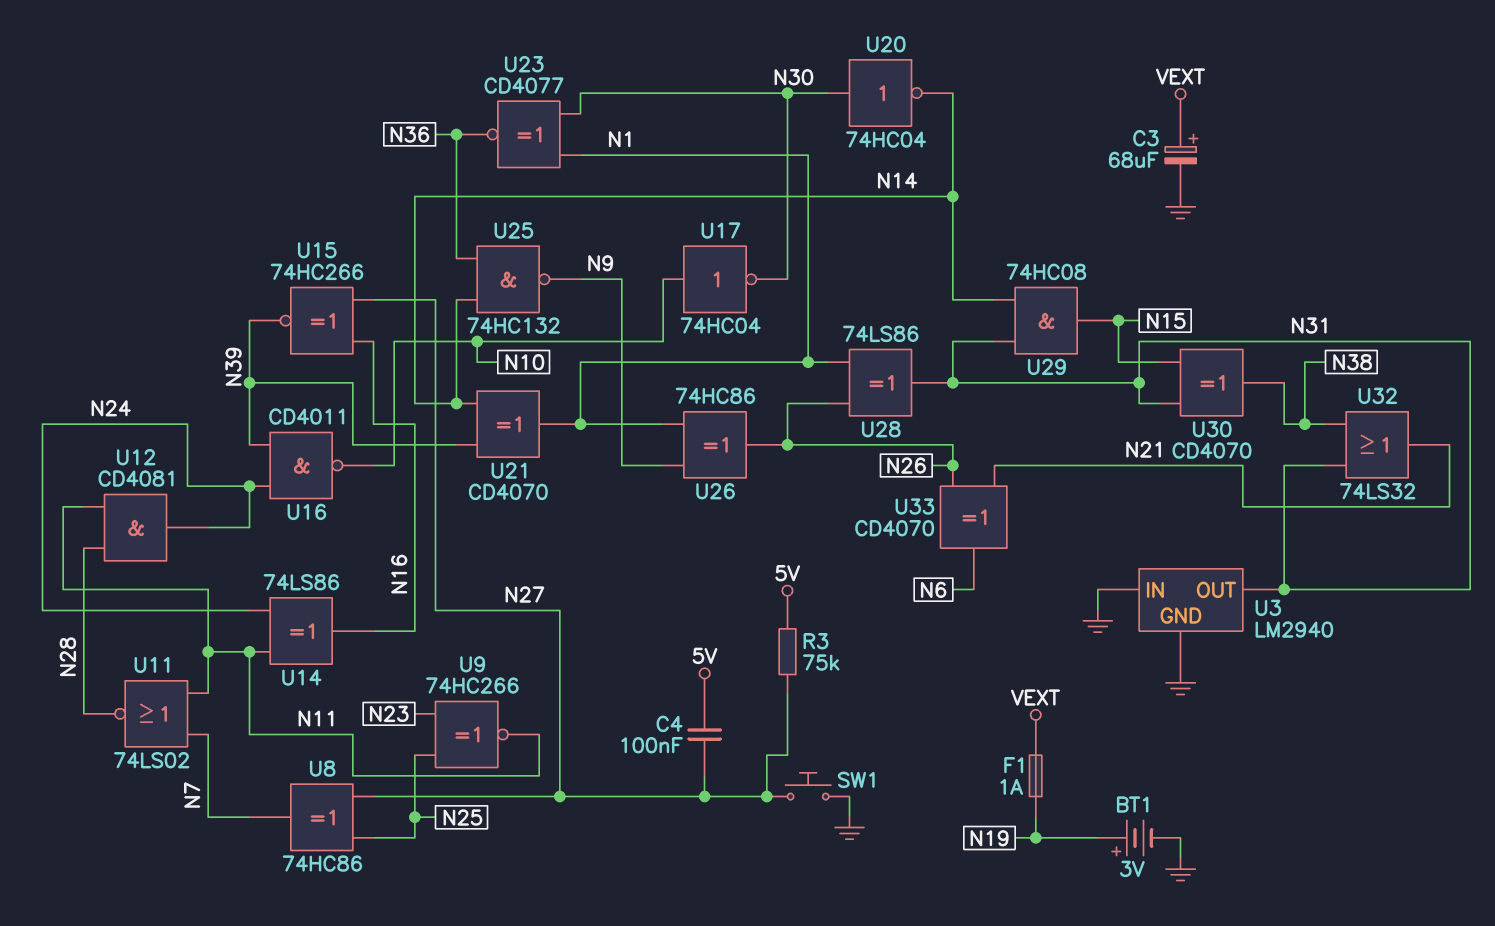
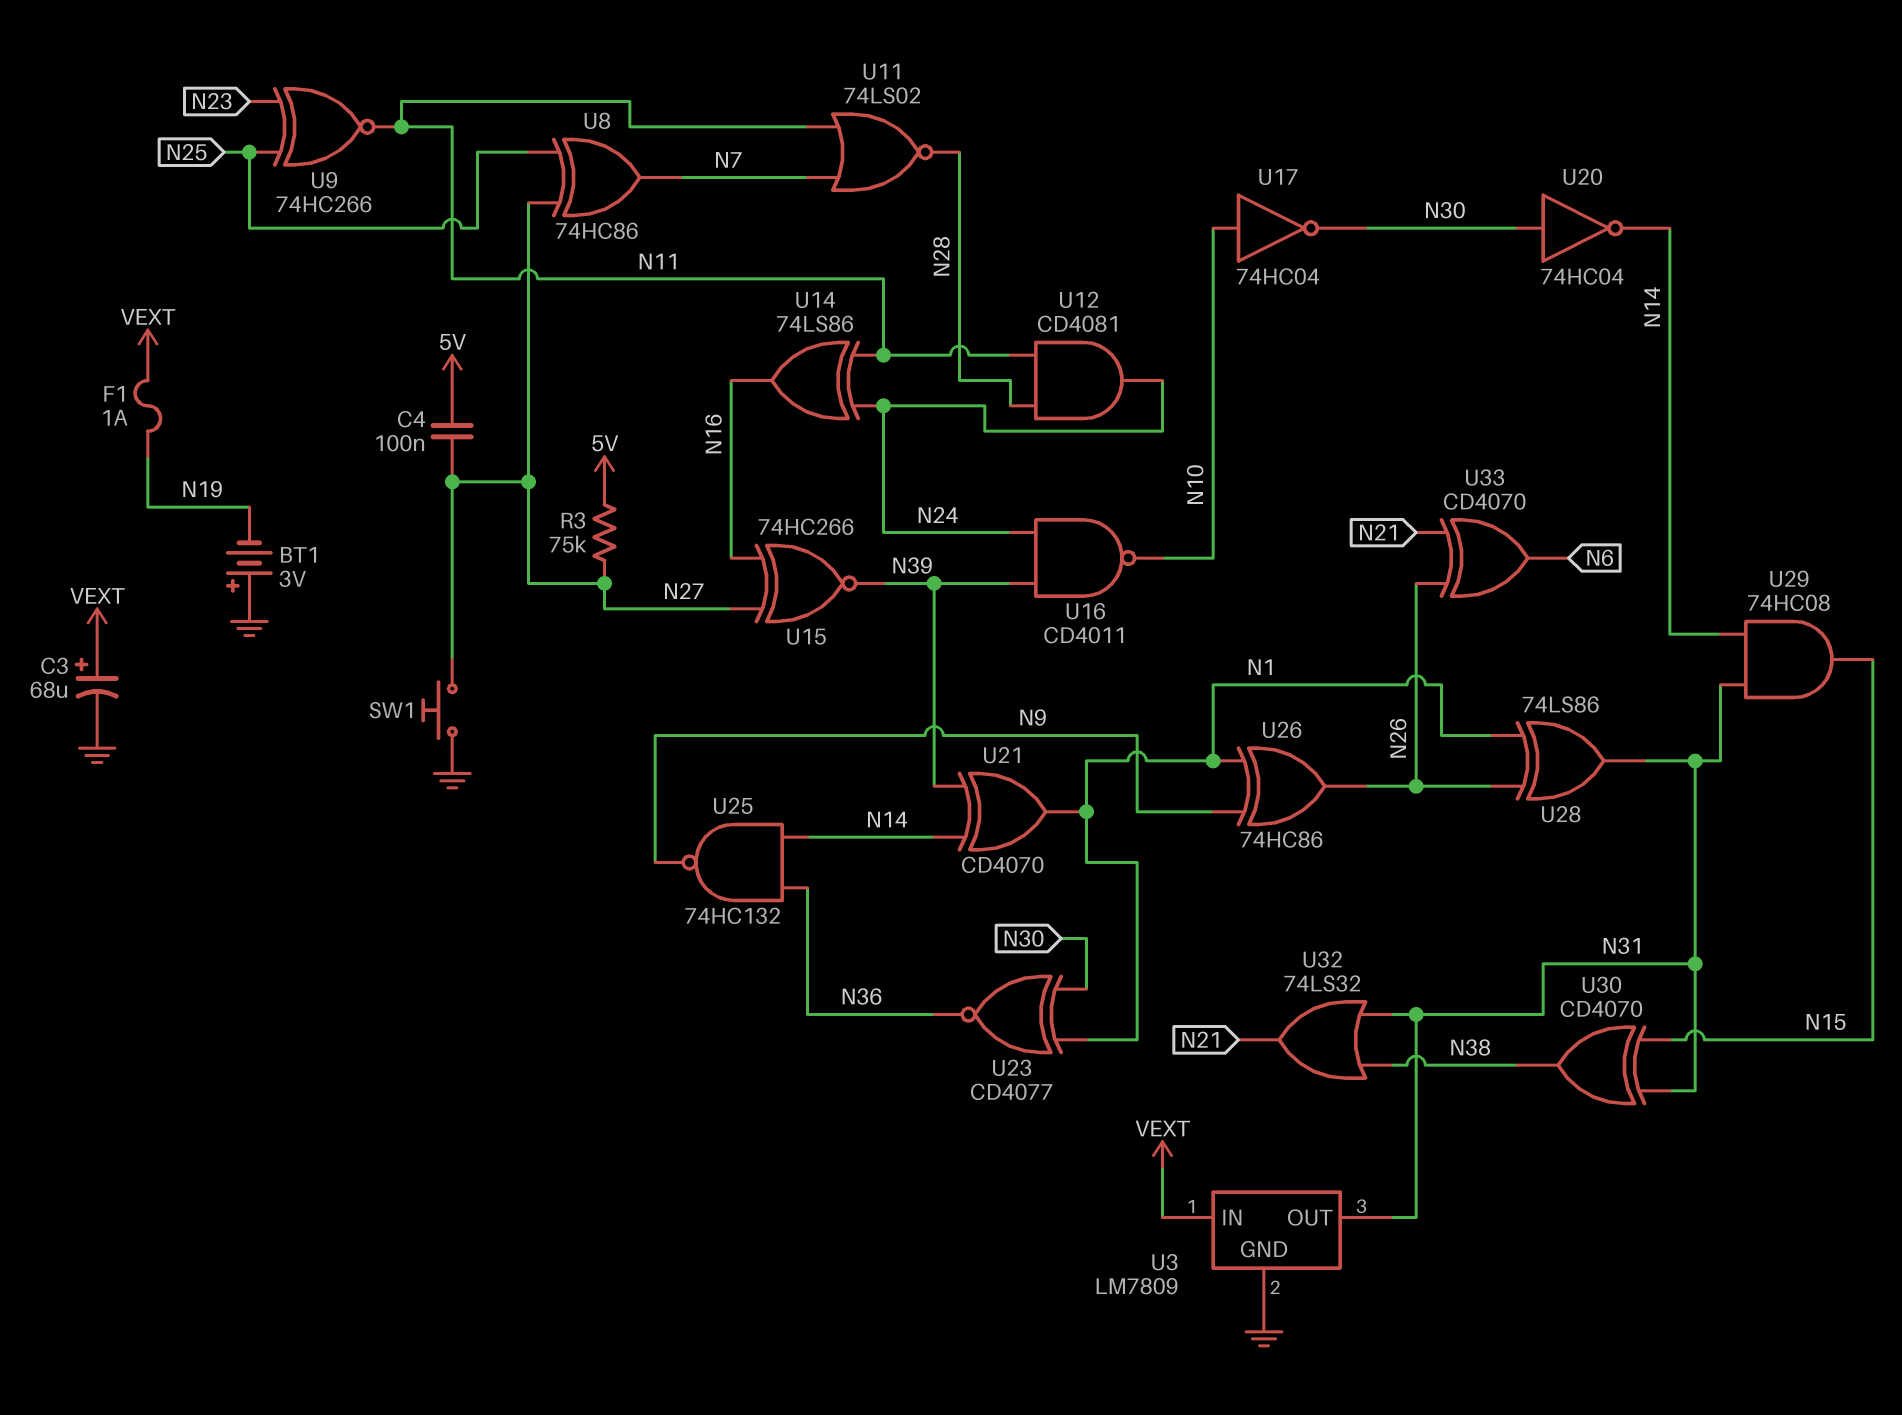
BT1: 3V (plus N19, minus GND) -> 3V (plus GND, minus N19)
U3: LM2940 -> LM7809
U3 pin IN: GND -> VEXT

